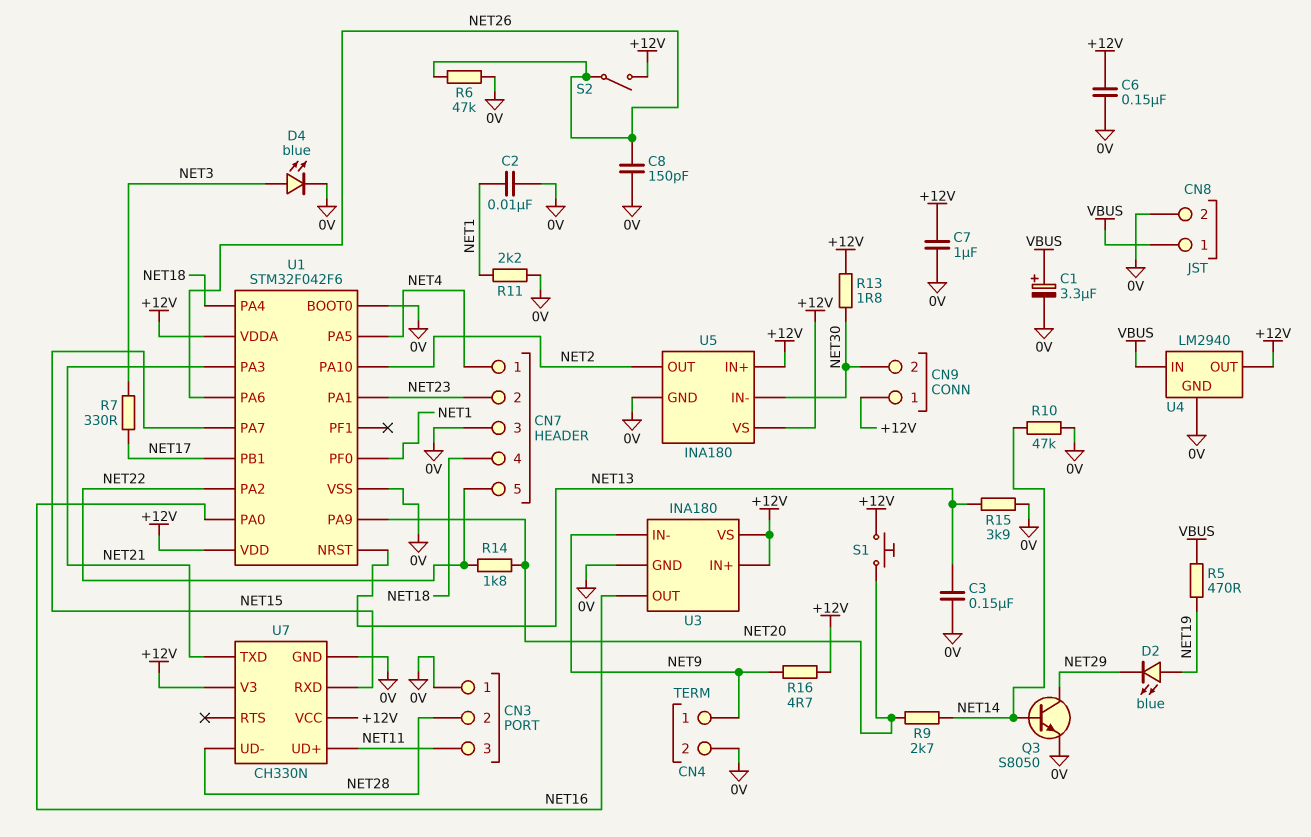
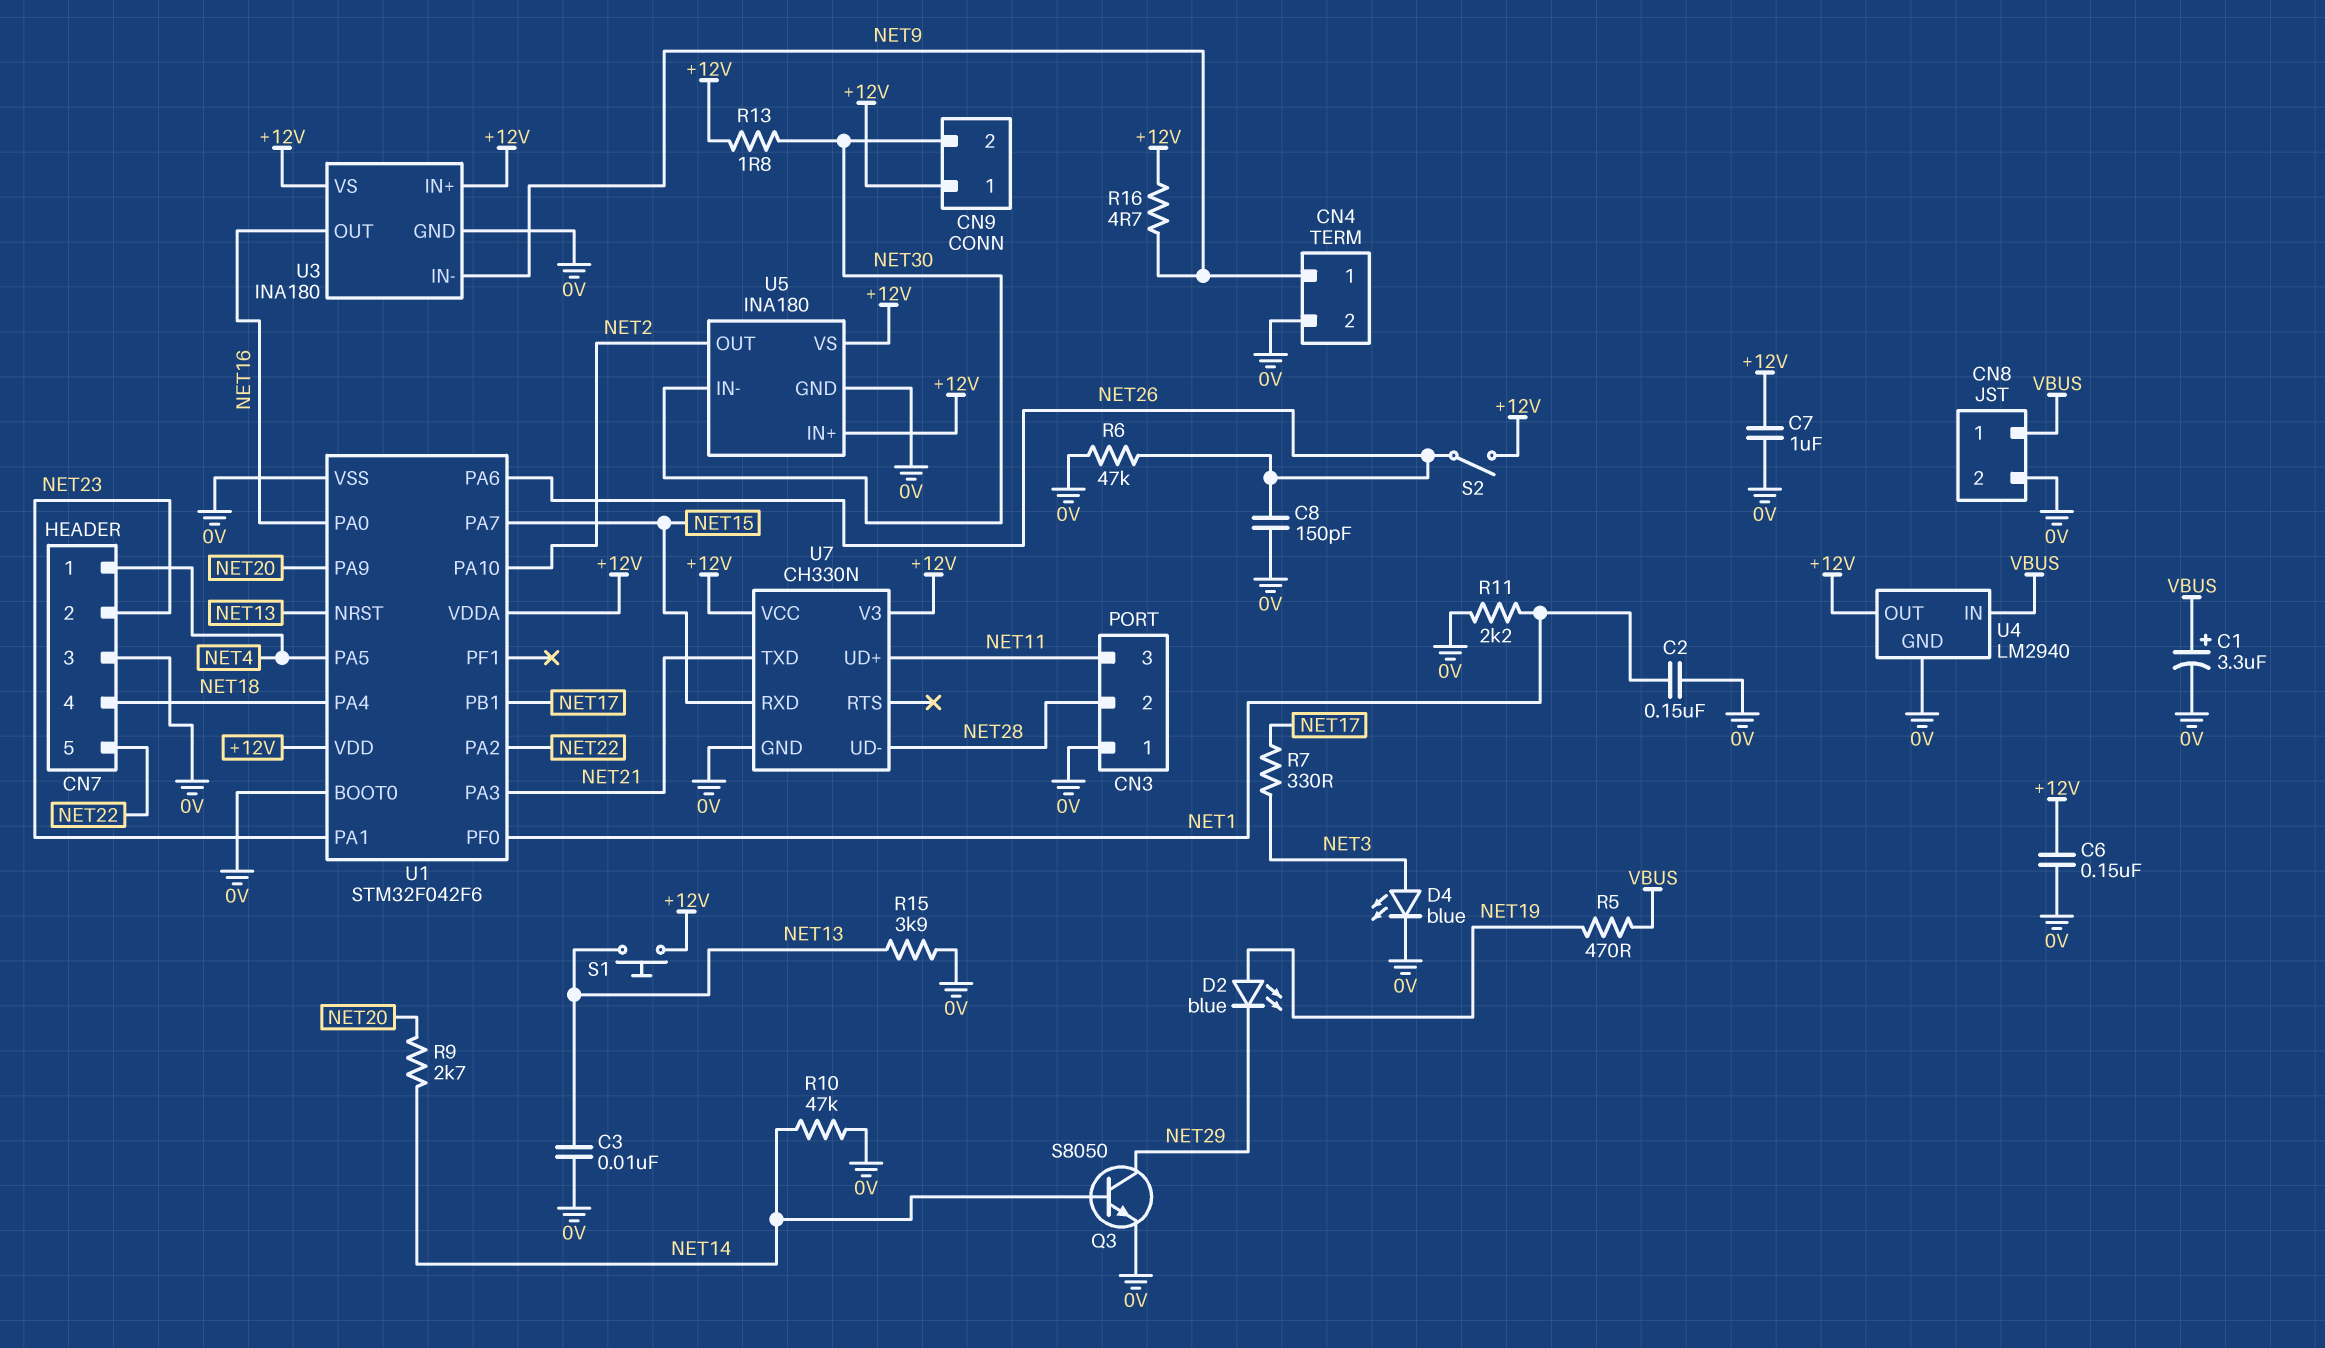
C2: 10nF (0V, NET1) -> 150nF (0V, NET1)
C3: 150nF (0V, NET13) -> 10nF (0V, NET13)
R14: 1.8k (NET20, NET22) -> none
S1: button (+12V, NET20) -> button (+12V, NET13)

